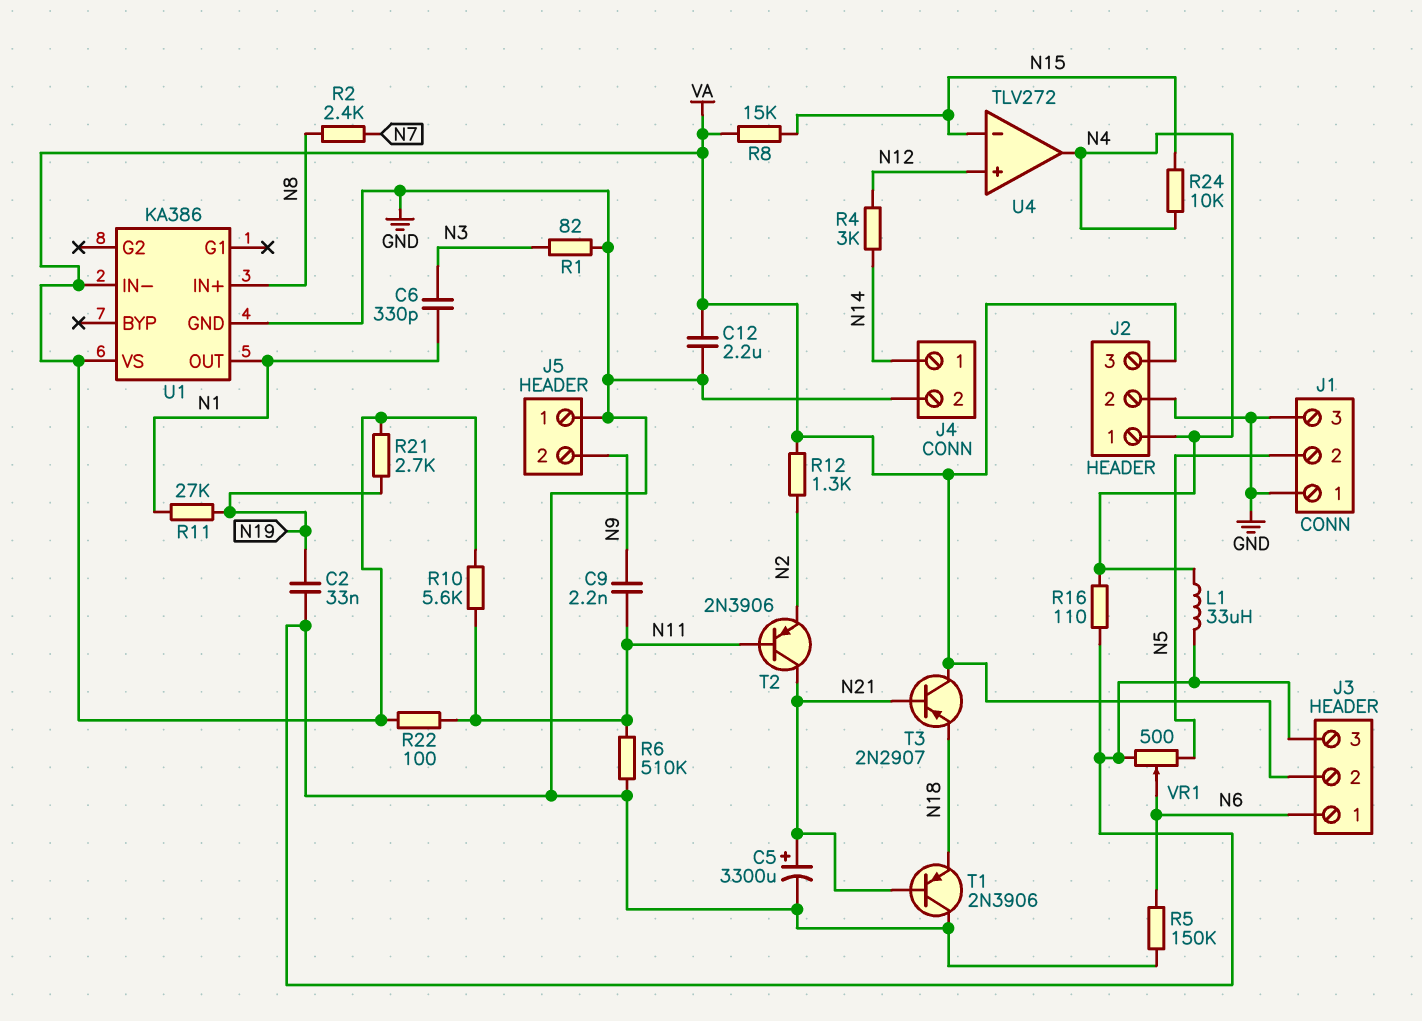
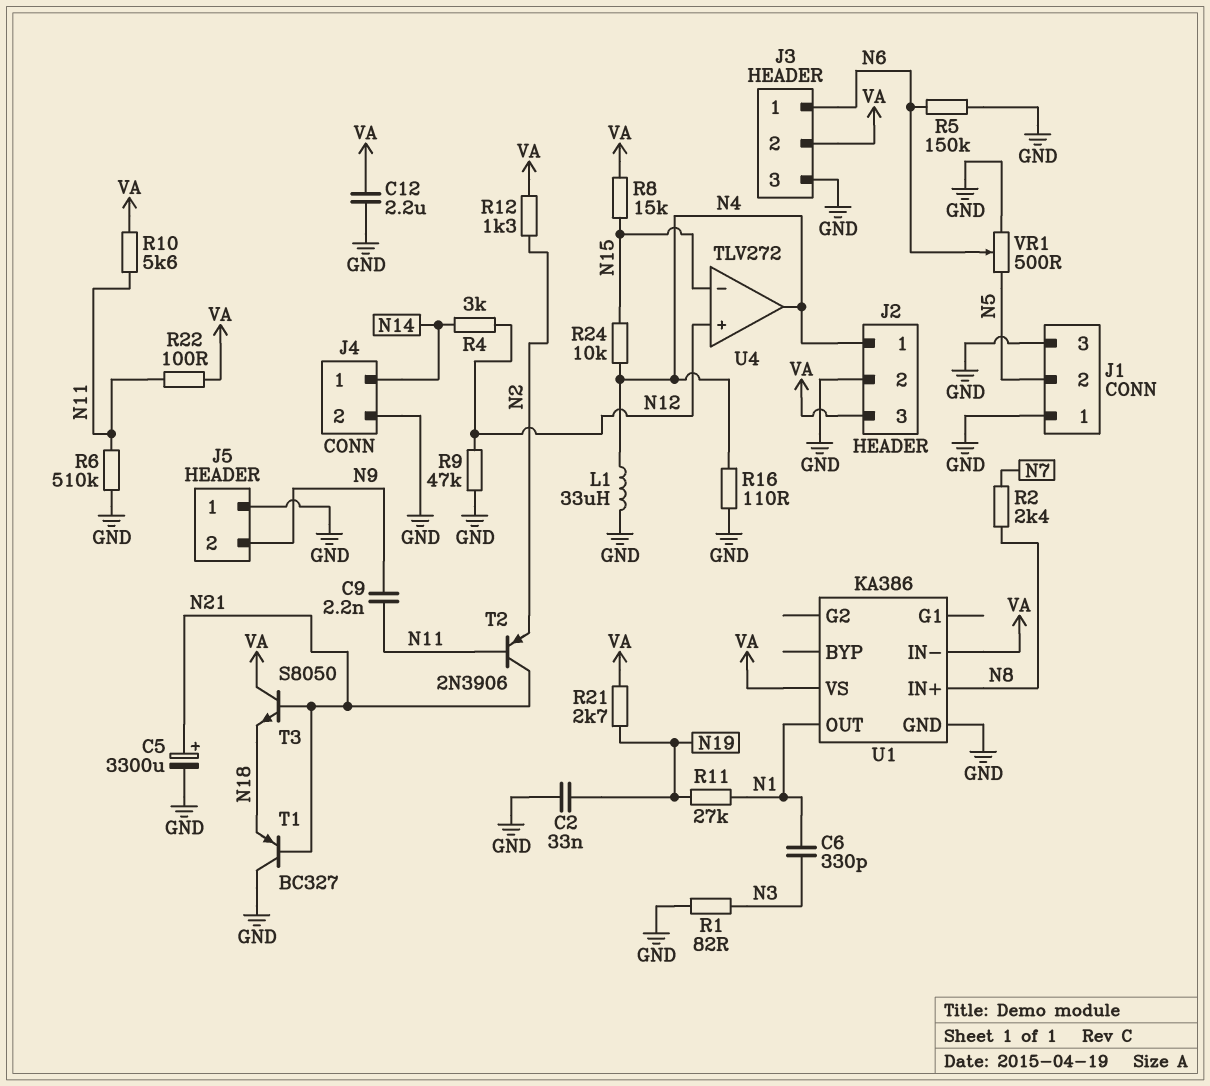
R9: none -> 47k (GND, N12)
T1: PNP 2N3906 (B N21, C GND, E N18) -> PNP BC327 (B N21, C GND, E N18)
T3: PNP 2N2907 (B N21, C VA, E N18) -> NPN S8050 (B N21, C VA, E N18)

